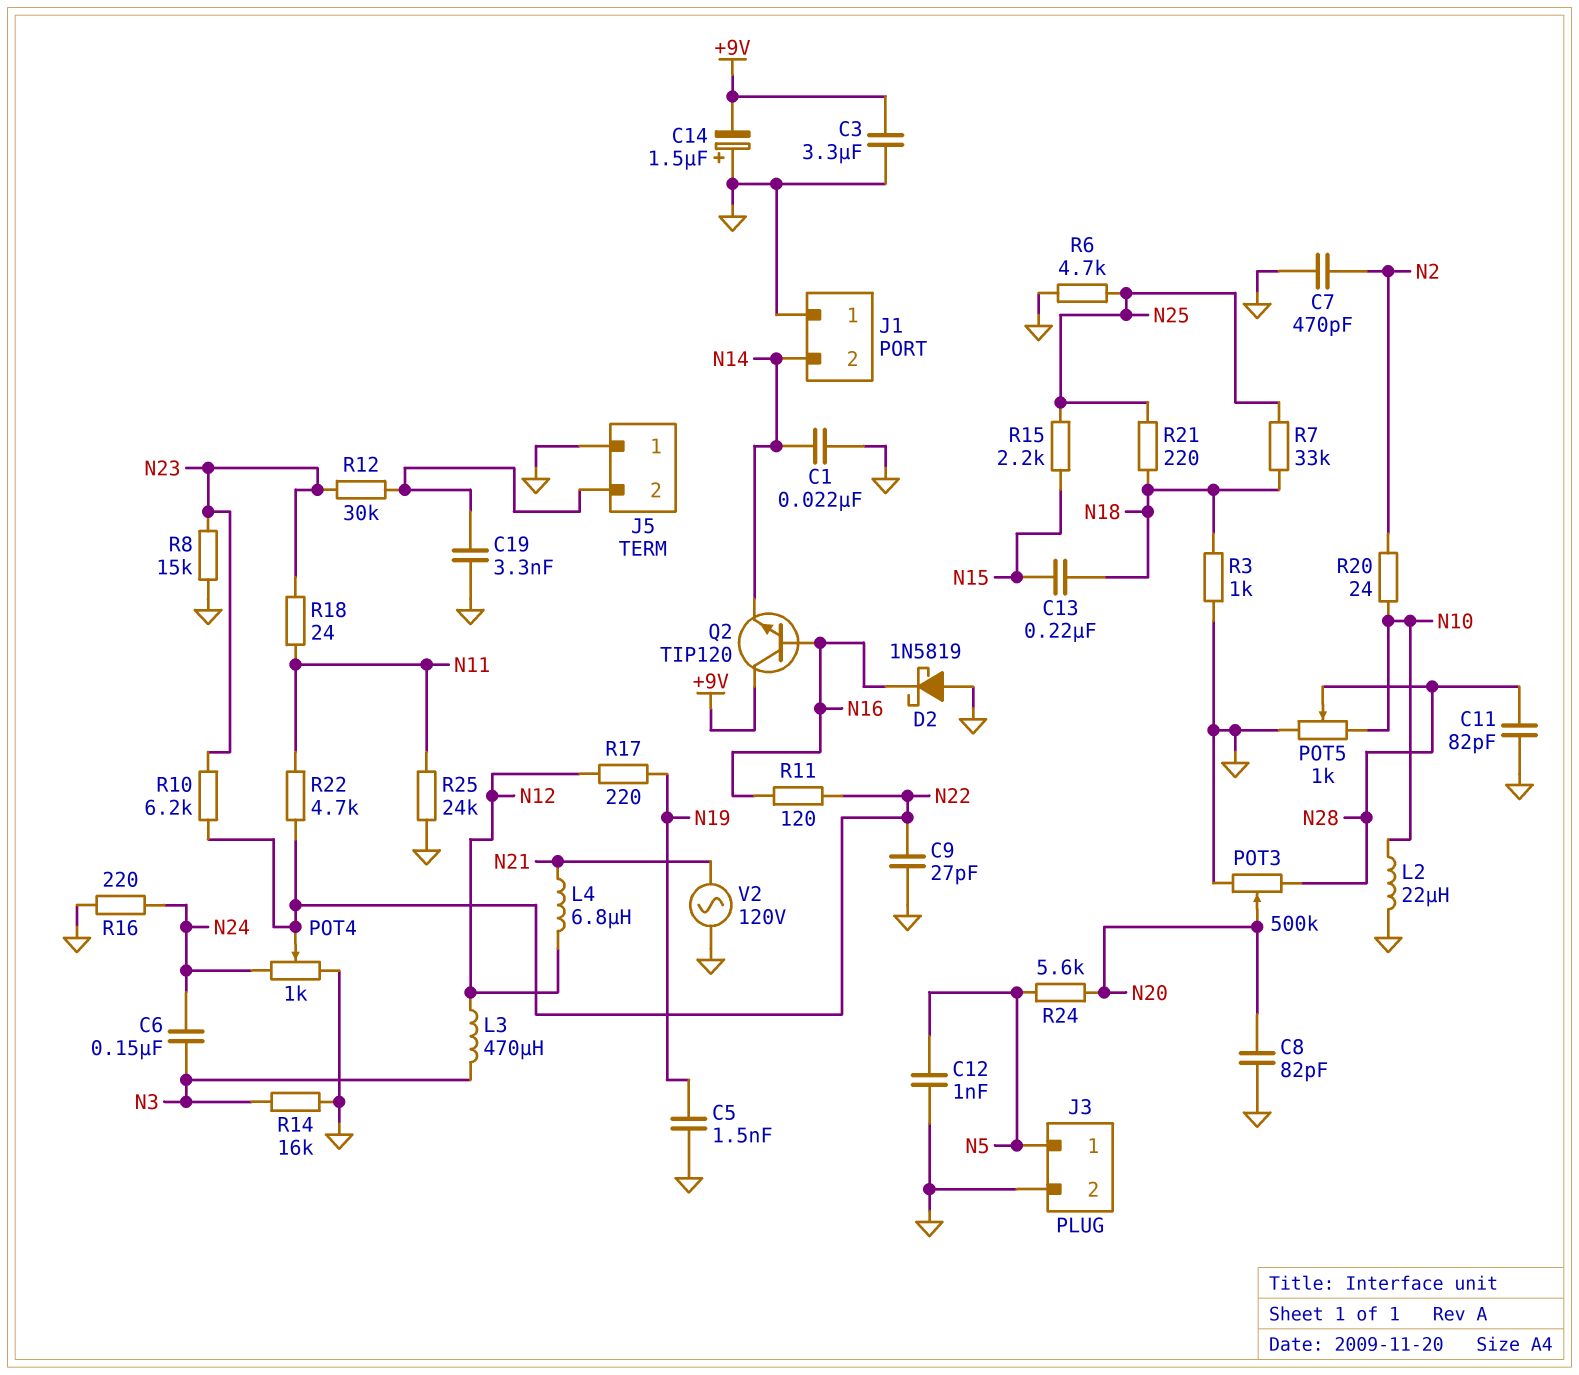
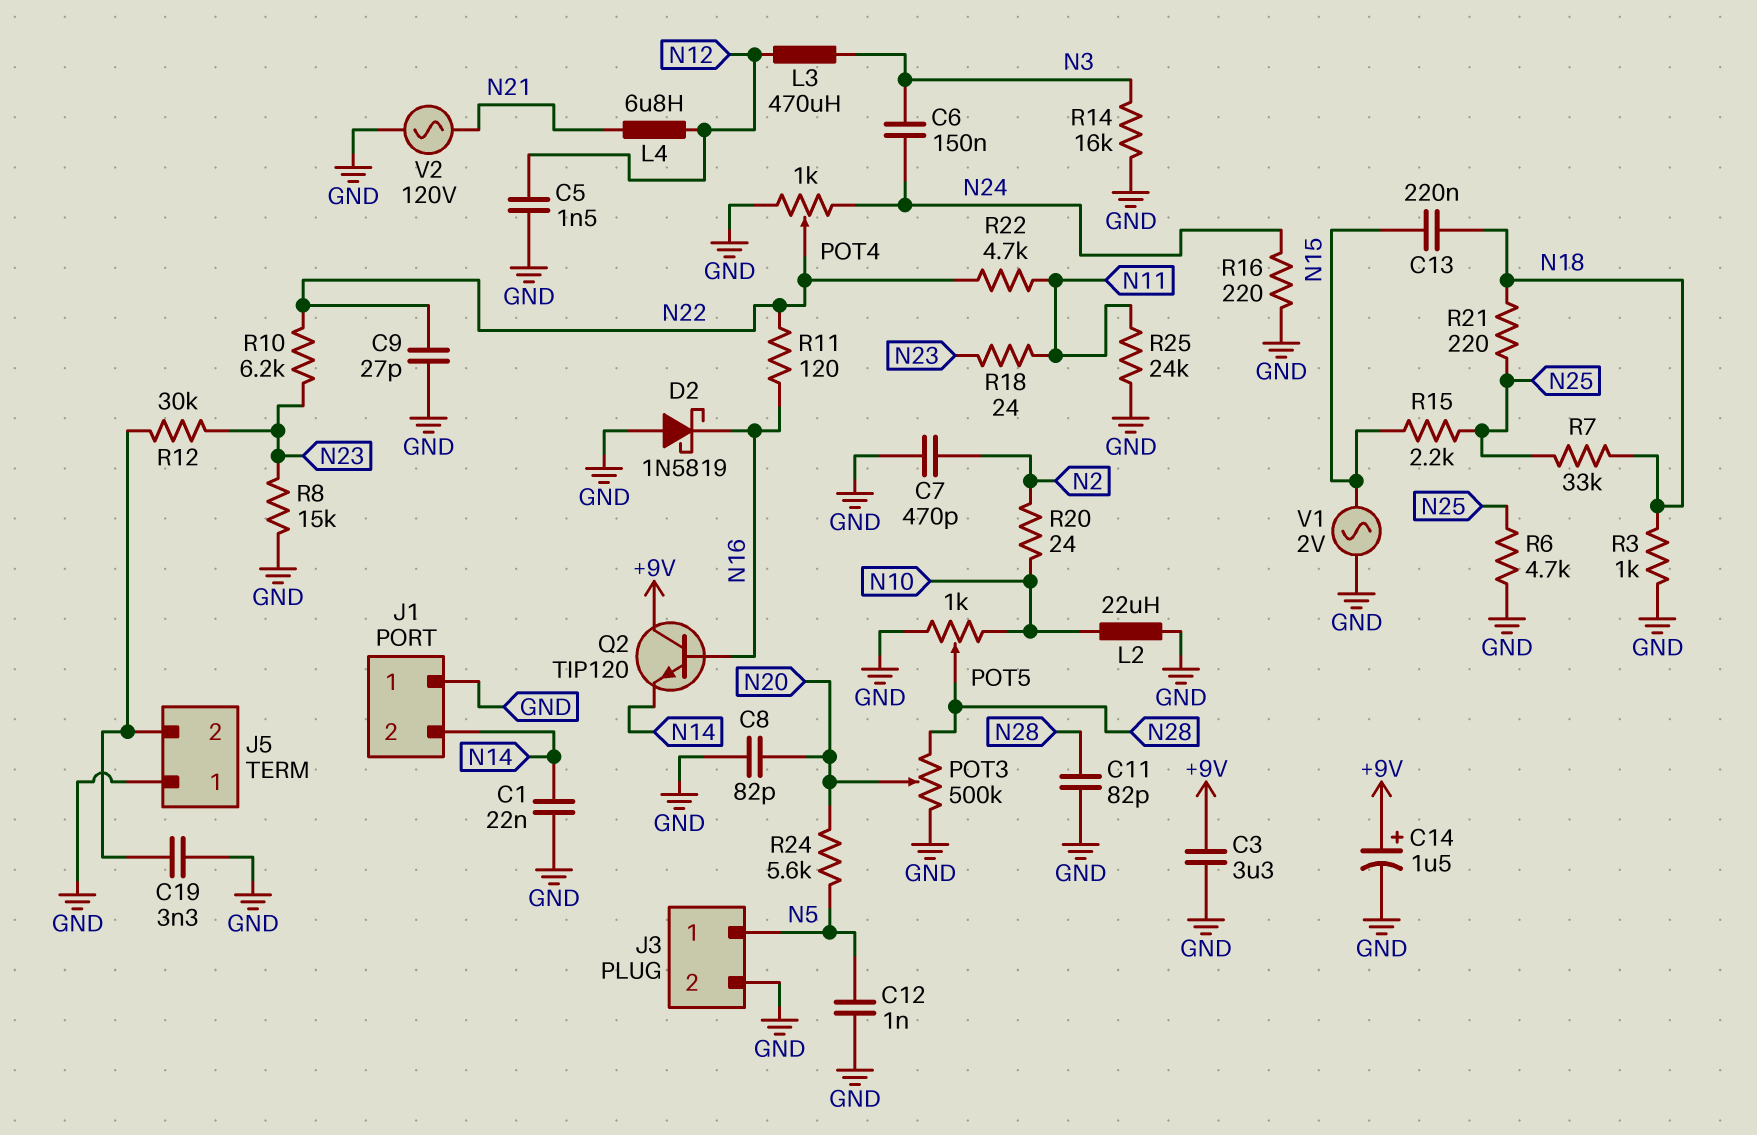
C5: 1.5nF (GND, N19) -> 1.5nF (GND, N12)
C14: 1.5uF (plus GND, minus +9V) -> 1.5uF (plus +9V, minus GND)
R17: 220 (N12, N19) -> none
V1: none -> AC 2V (GND, N15)

